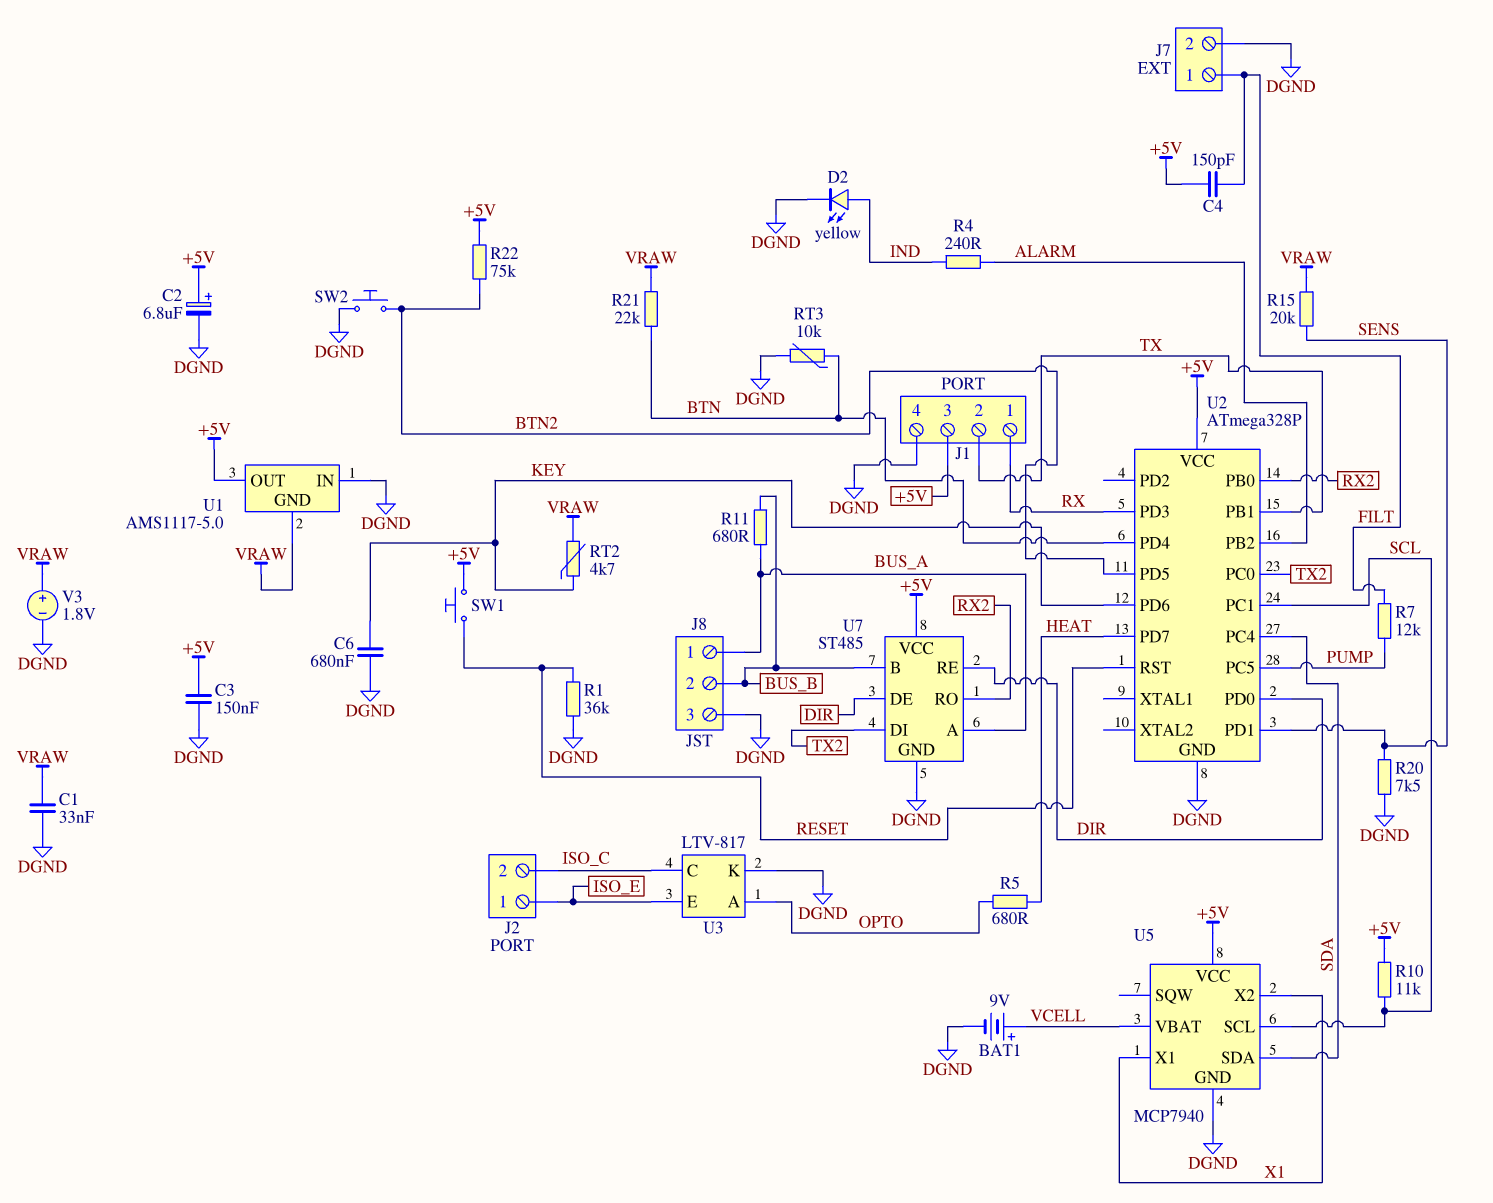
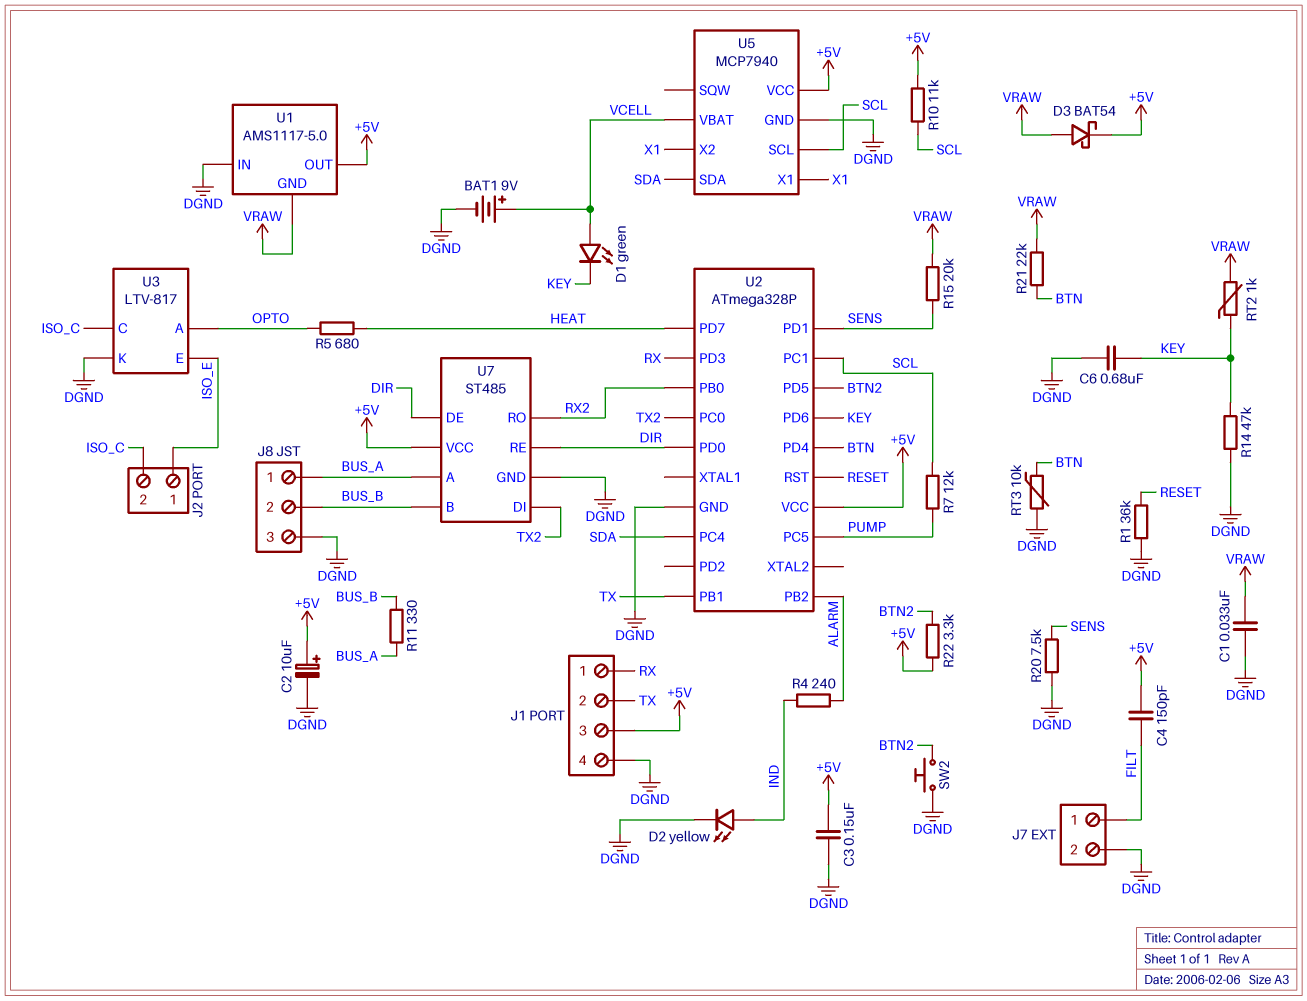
C2: 6.8uF (plus +5V, minus DGND) -> 10uF (plus +5V, minus DGND)
D1: none -> LED green (A VCELL, K KEY)
D3: none -> schottky BAT54 (A VRAW, K +5V)
R7: 12k (FILT, PUMP) -> 12k (PUMP, SCL)
R11: 680 (BUS_A, BUS_B) -> 330 (BUS_A, BUS_B)
R14: none -> 47k (DGND, KEY)
R22: 75k (+5V, BTN2) -> 3.3k (+5V, BTN2)
RT2: 4.7k (KEY, VRAW) -> 1k (KEY, VRAW)
SW1: button (+5V, RESET) -> none
V3: 1.8V (plus VRAW, minus DGND) -> none

